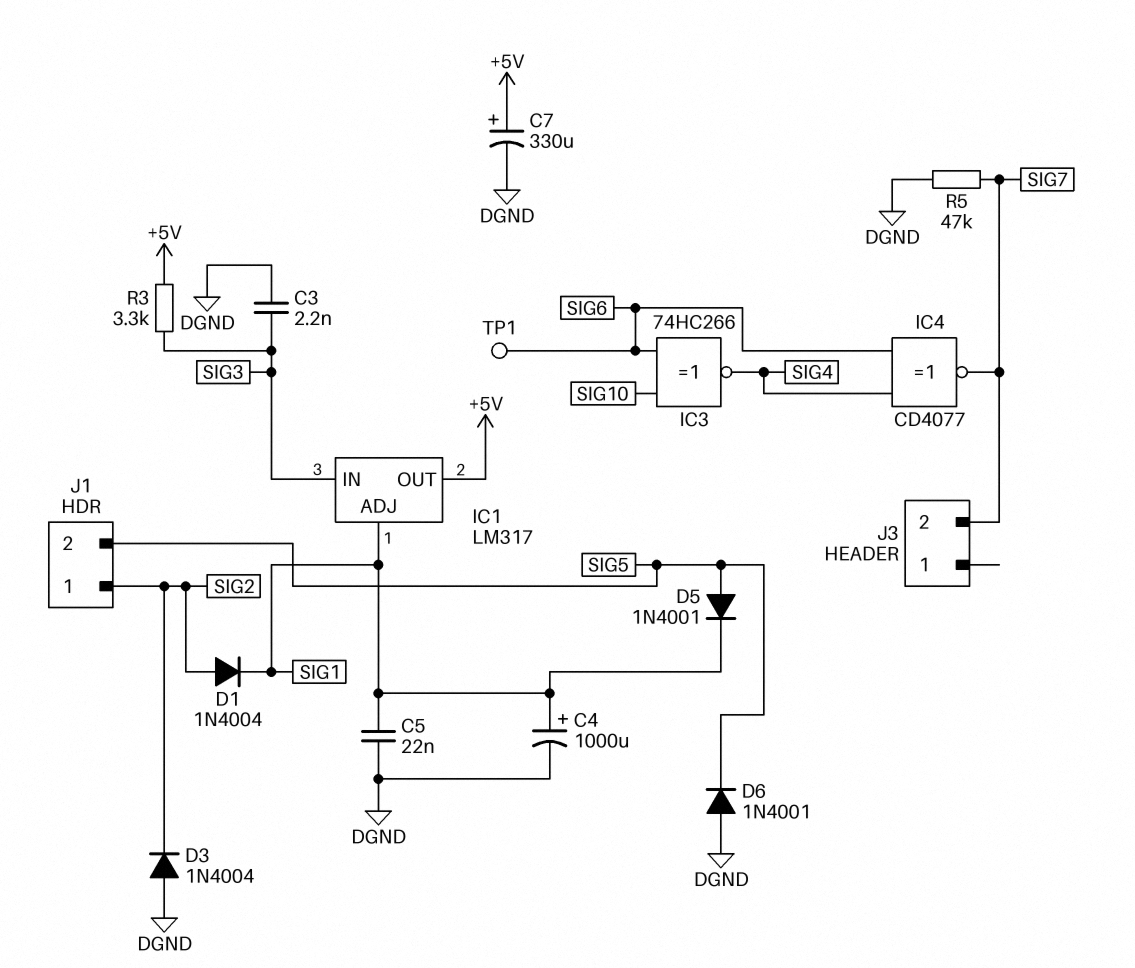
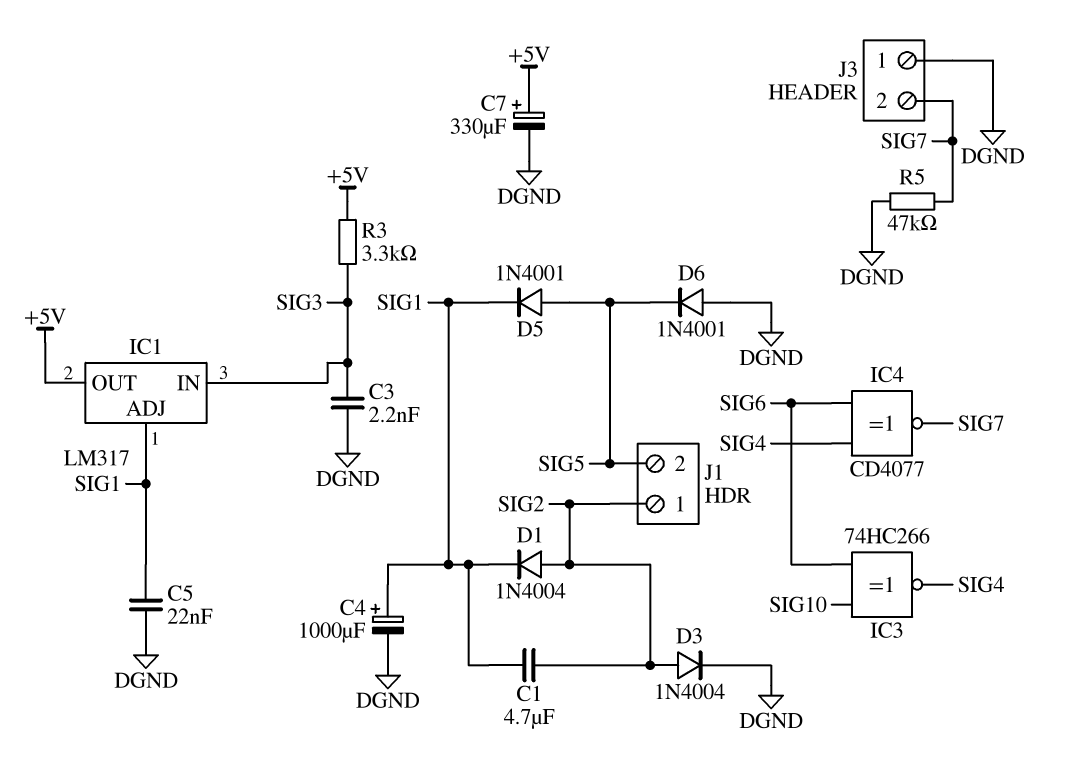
C1: none -> 4.7uF (SIG1, SIG2)
D3: diode 1N4004 (A DGND, K SIG2) -> diode 1N4004 (A SIG2, K DGND)
J3 pin 1: none -> DGND
TP1: test point (SIG6) -> none

